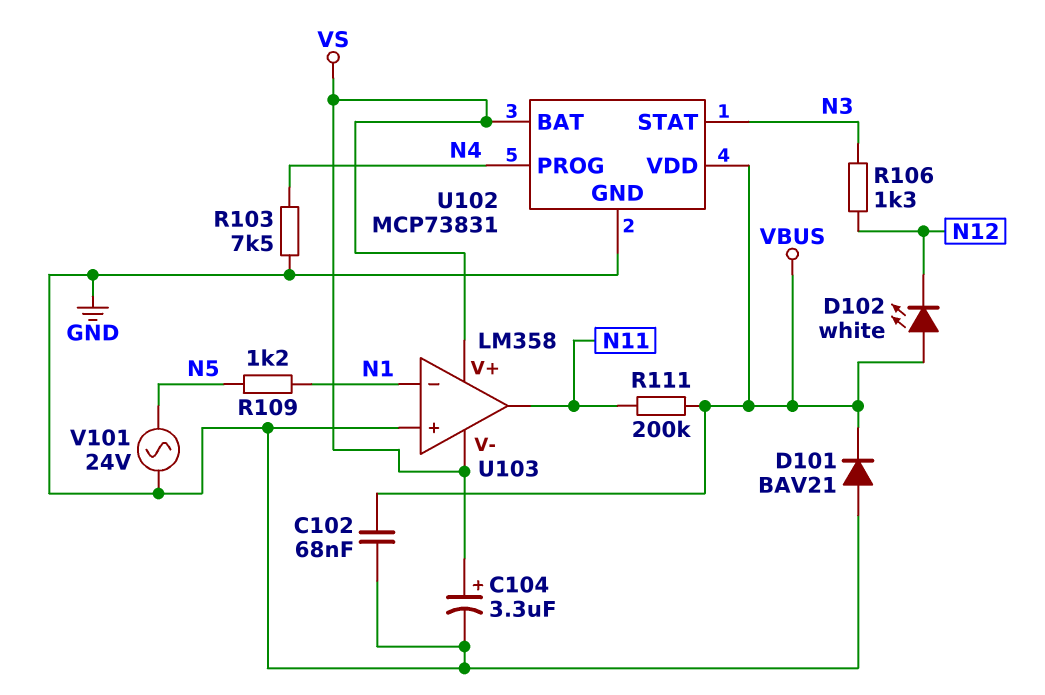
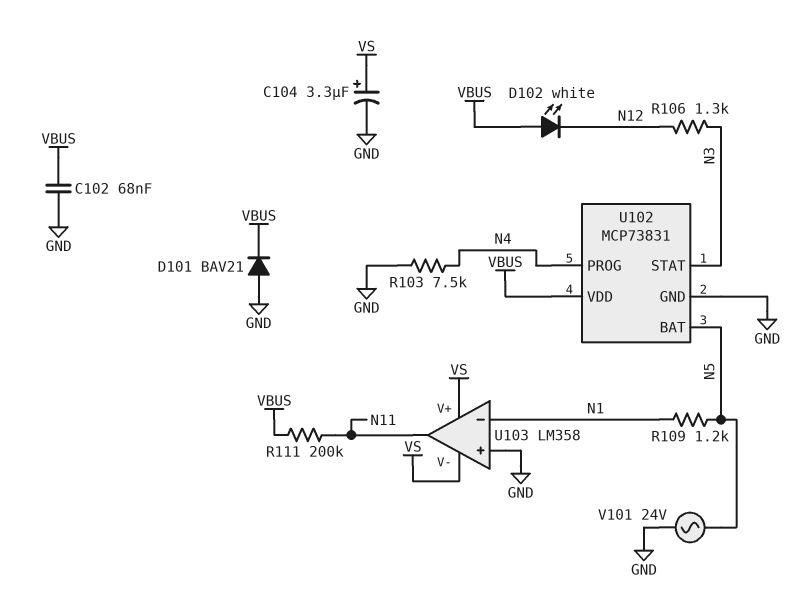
U102 pin BAT: VS -> N5

